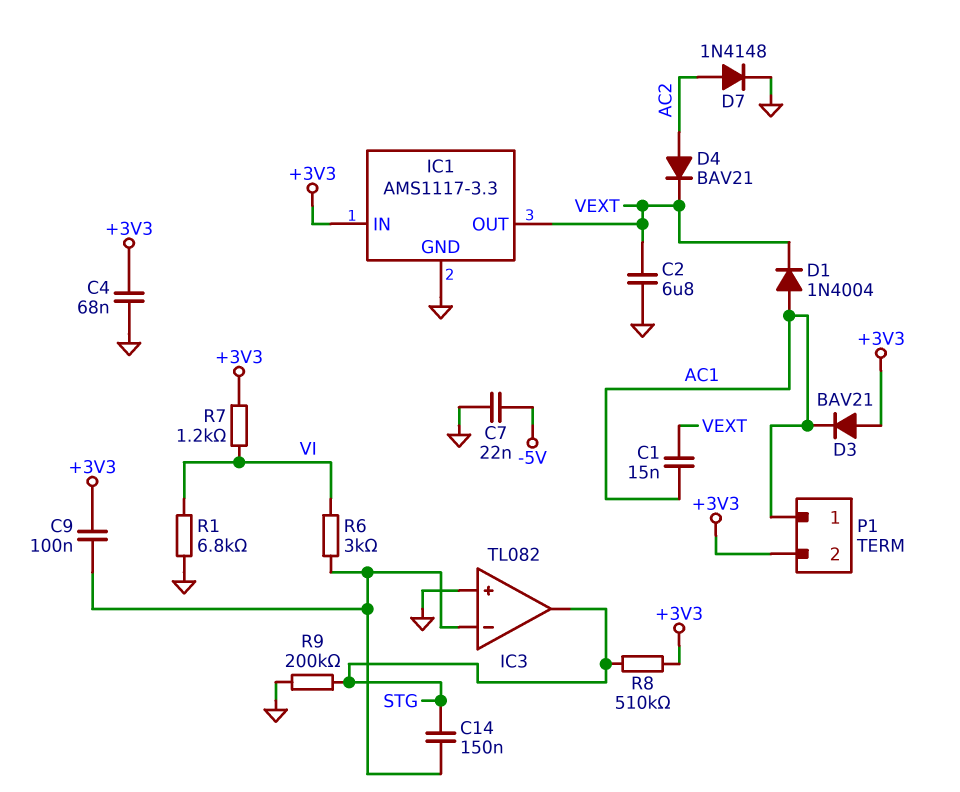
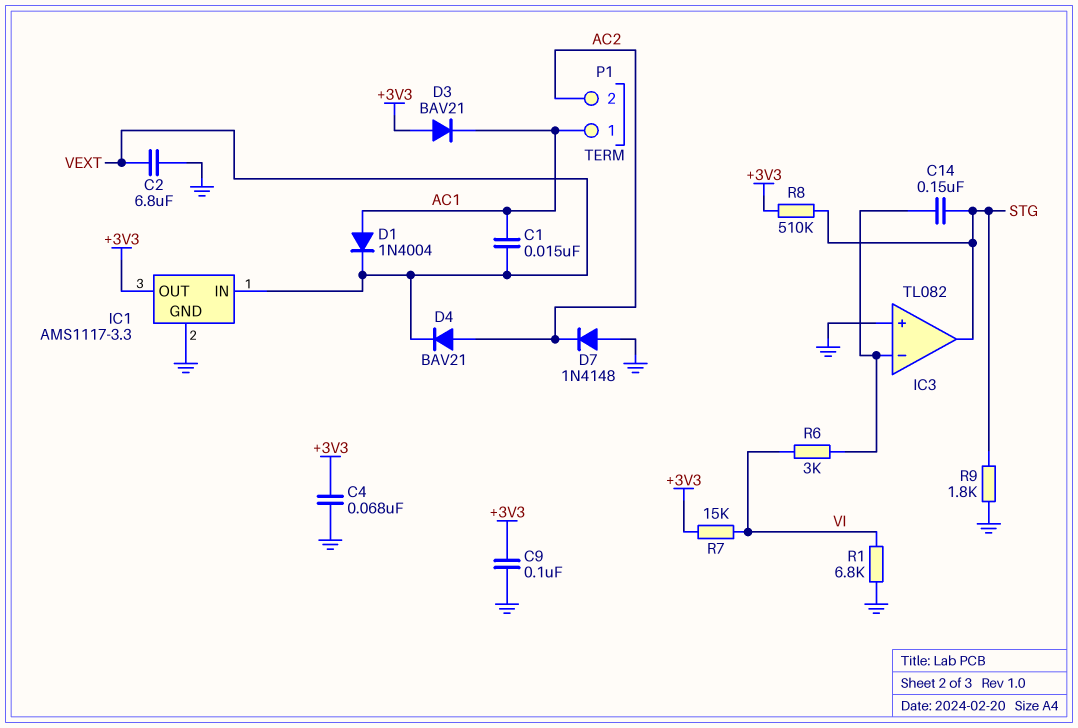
C7: 22nF (-5V, GND) -> none
C9: 100nF (+3V3, IC3/in-) -> 100nF (+3V3, GND)
D7: diode 1N4148 (A AC2, K GND) -> diode 1N4148 (A GND, K AC2)
IC1 pin IN: +3V3 -> VEXT
IC1 pin OUT: VEXT -> +3V3
P1 pin 2: +3V3 -> AC2
R7: 1.2k (+3V3, VI) -> 15k (+3V3, VI)
R9: 200k (GND, STG) -> 1.8k (GND, STG)

